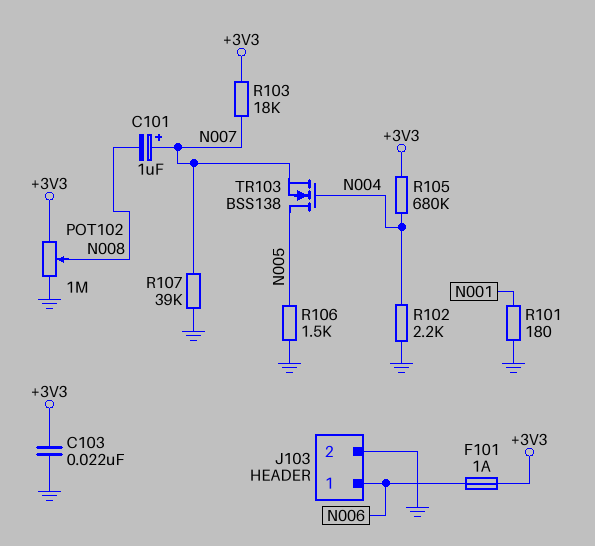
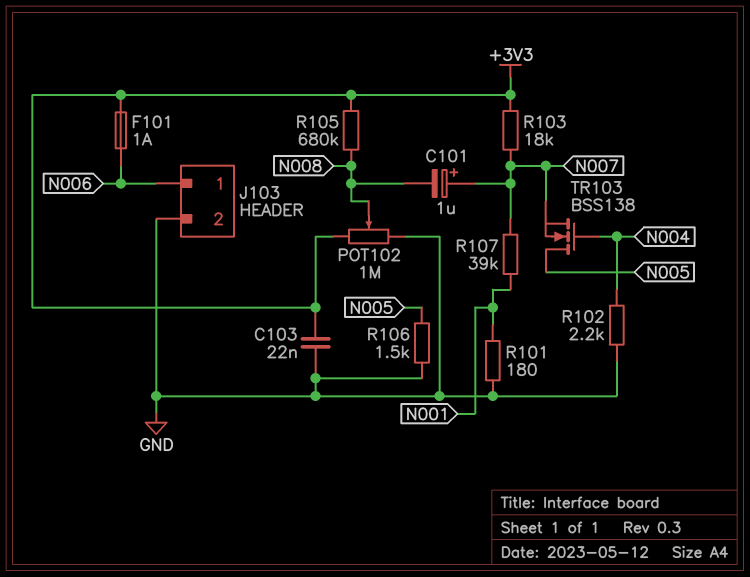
R105: 680k (+3V3, N004) -> 680k (+3V3, N008)
R107: 39k (GND, N007) -> 39k (N001, N007)

